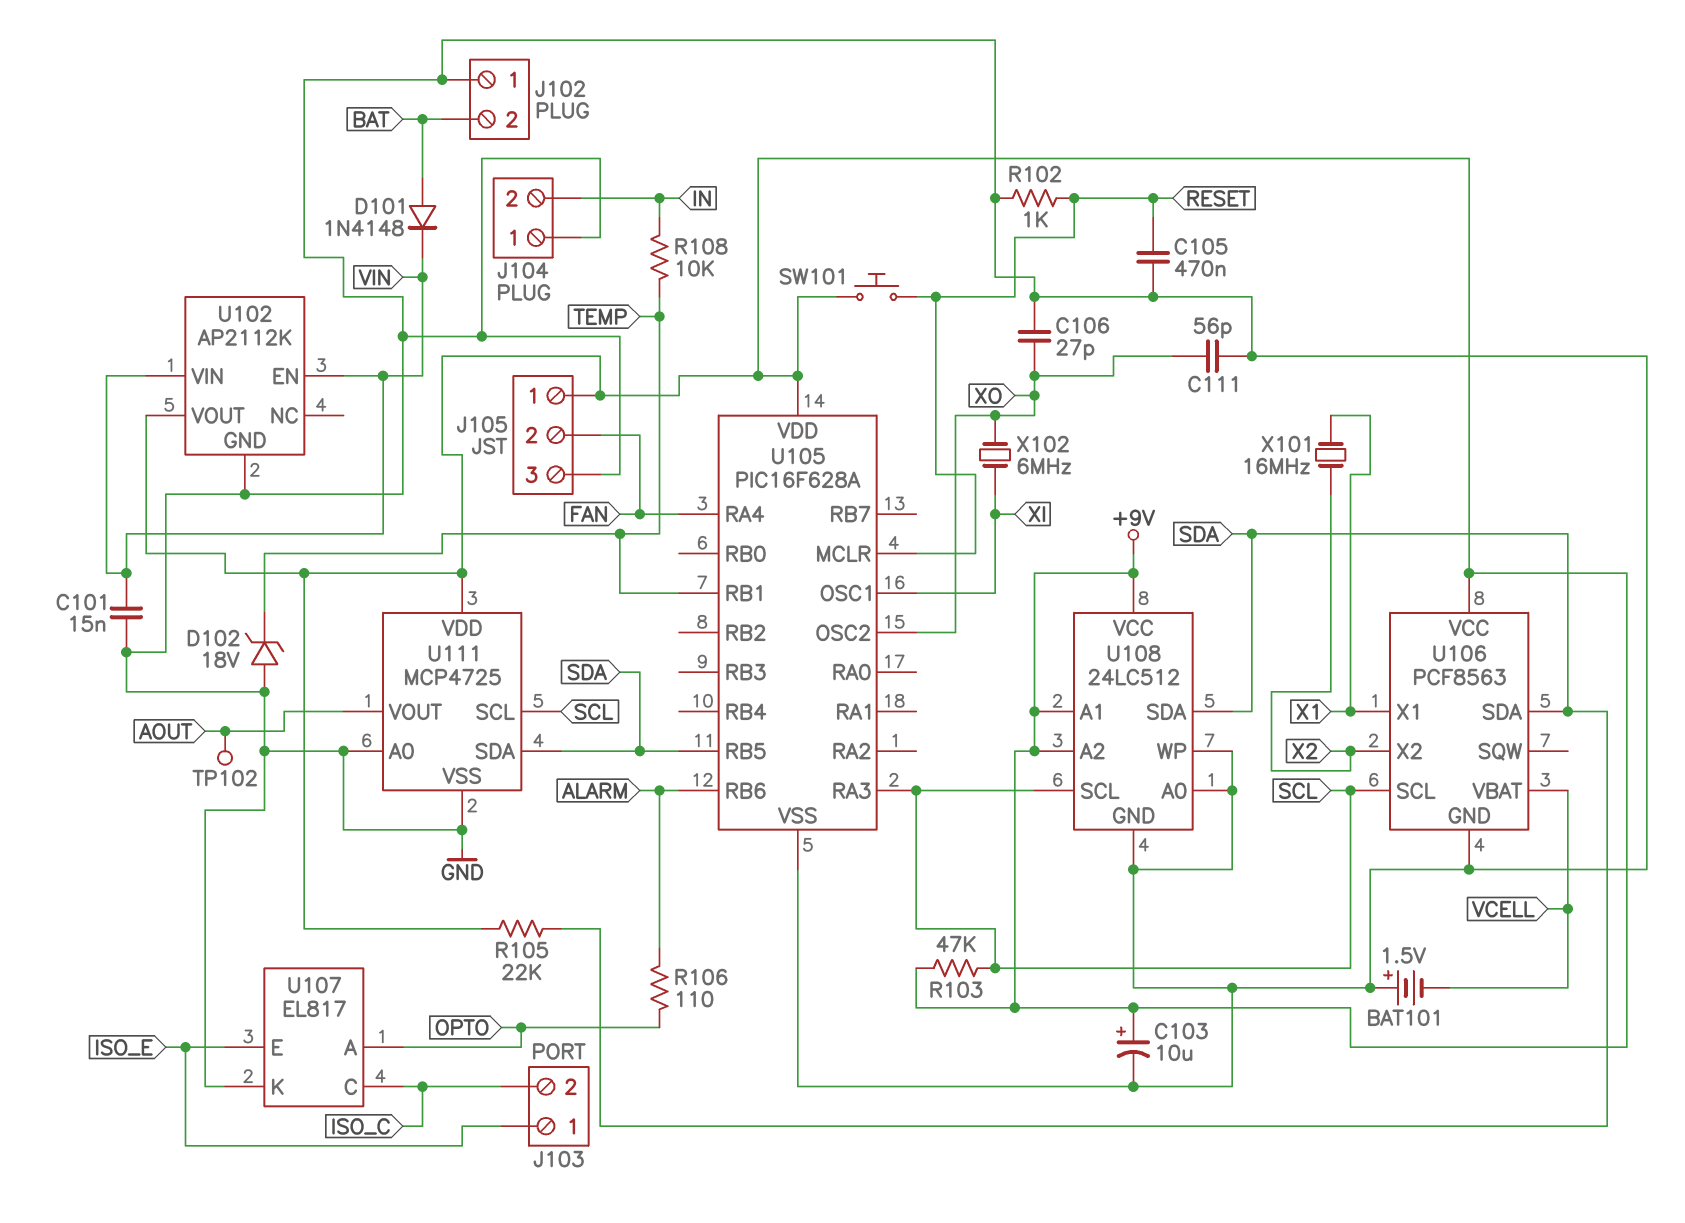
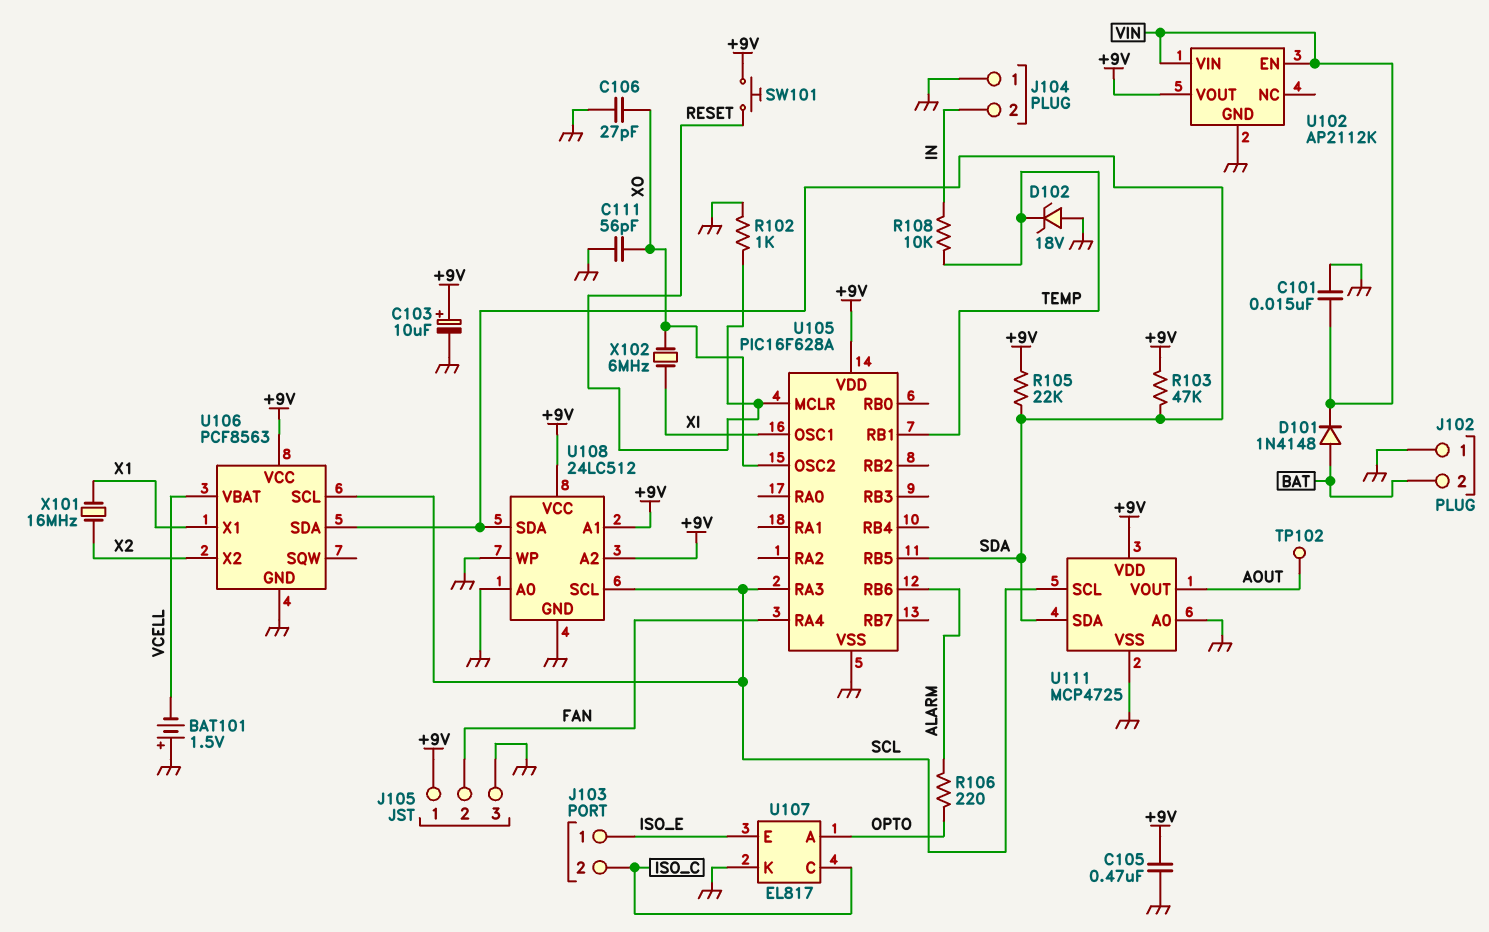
C105: 470nF (GND, RESET) -> 470nF (+9V, GND)
R103: 47k (+9V, SCL) -> 47k (+9V, SDA)
R106: 110 (ALARM, OPTO) -> 220 (ALARM, OPTO)

